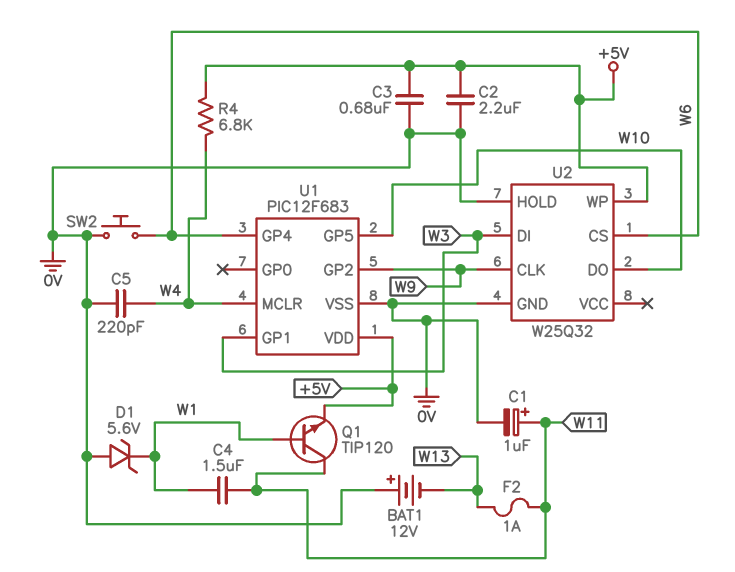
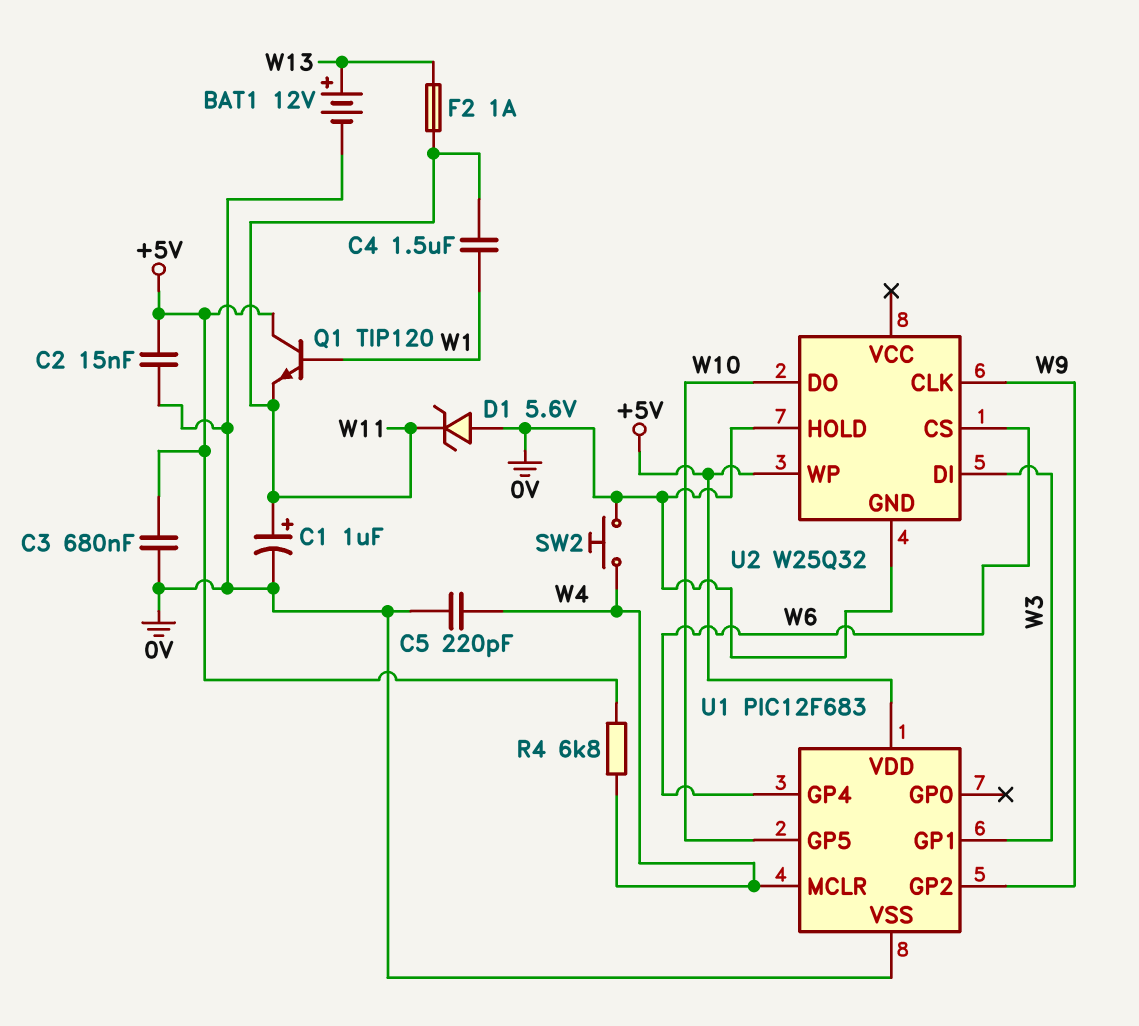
BAT1: 12V (plus 0V, minus W13) -> 12V (plus W13, minus 0V)
C2: 2.2uF (+5V, 0V) -> 15nF (+5V, 0V)
D1: zener 5.6V (A 0V, K W1) -> zener 5.6V (A 0V, K W11)
Q1: NPN TIP120 (B W1, C W11, E +5V) -> NPN TIP120 (B W1, C +5V, E W11)
SW2: button (0V, W6) -> button (0V, W4)

